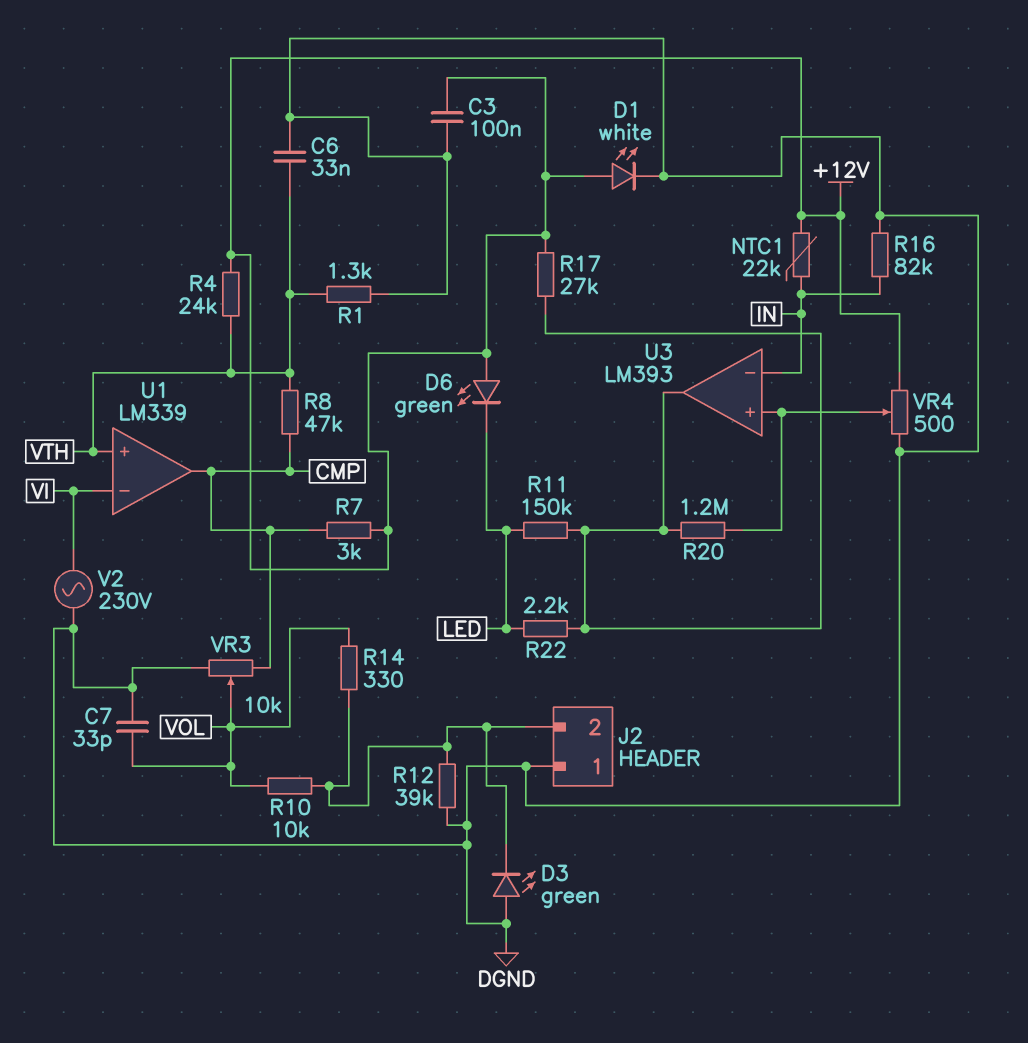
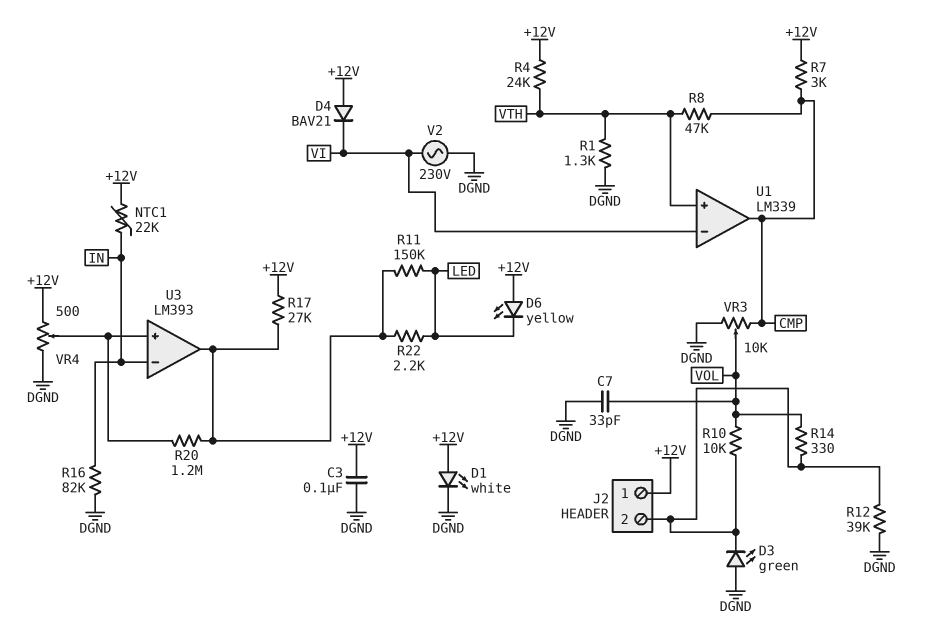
C6: 33nF (DGND, VTH) -> none
D4: none -> diode BAV21 (A +12V, K VI)
D6: LED green (A +12V, K LED) -> LED yellow (A +12V, K LED)
J2 pin 1: DGND -> +12V

